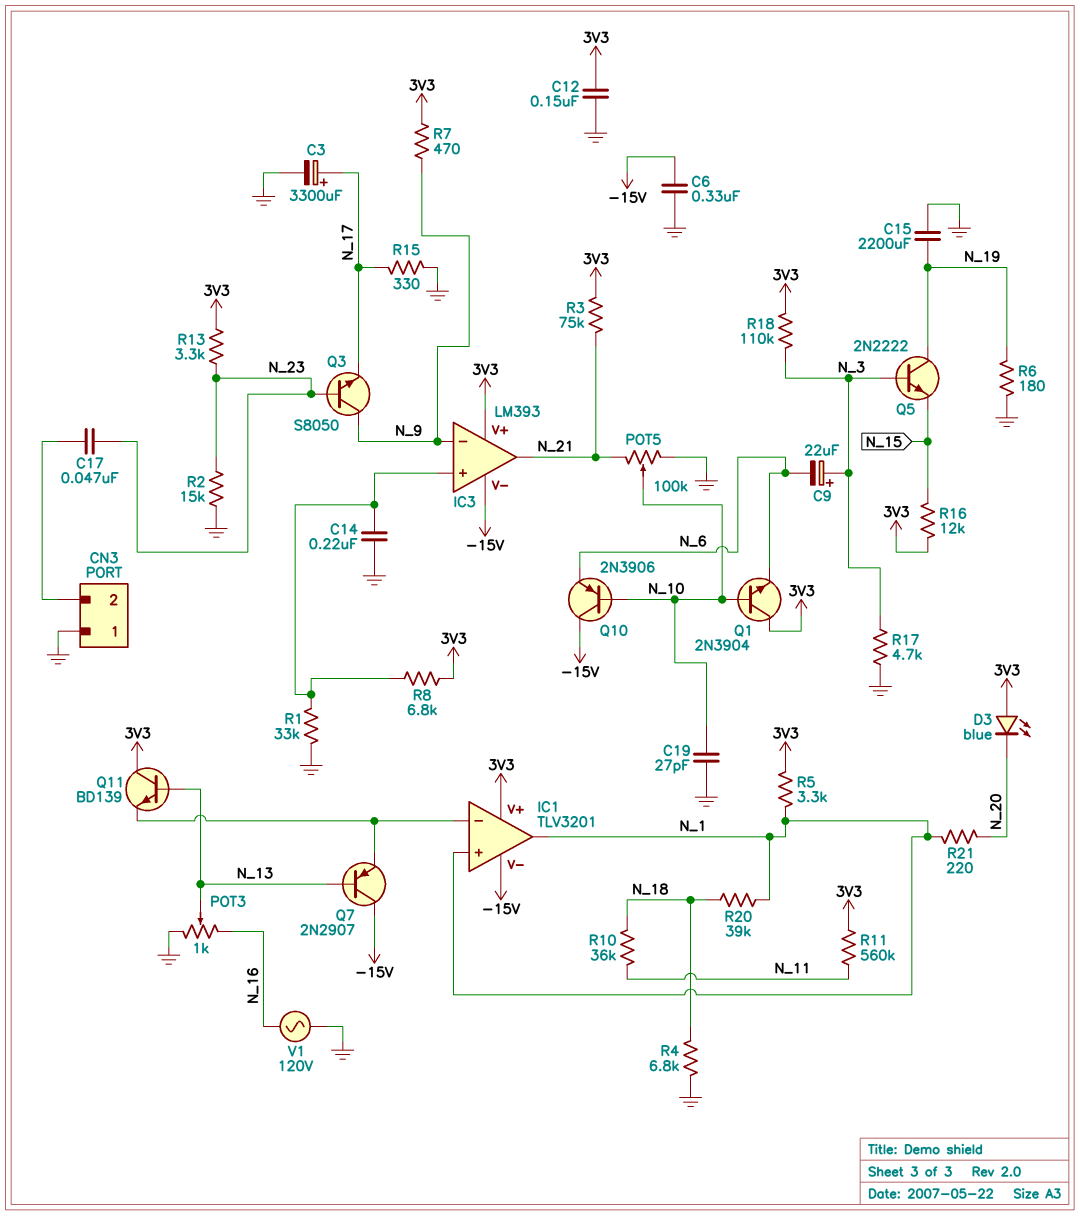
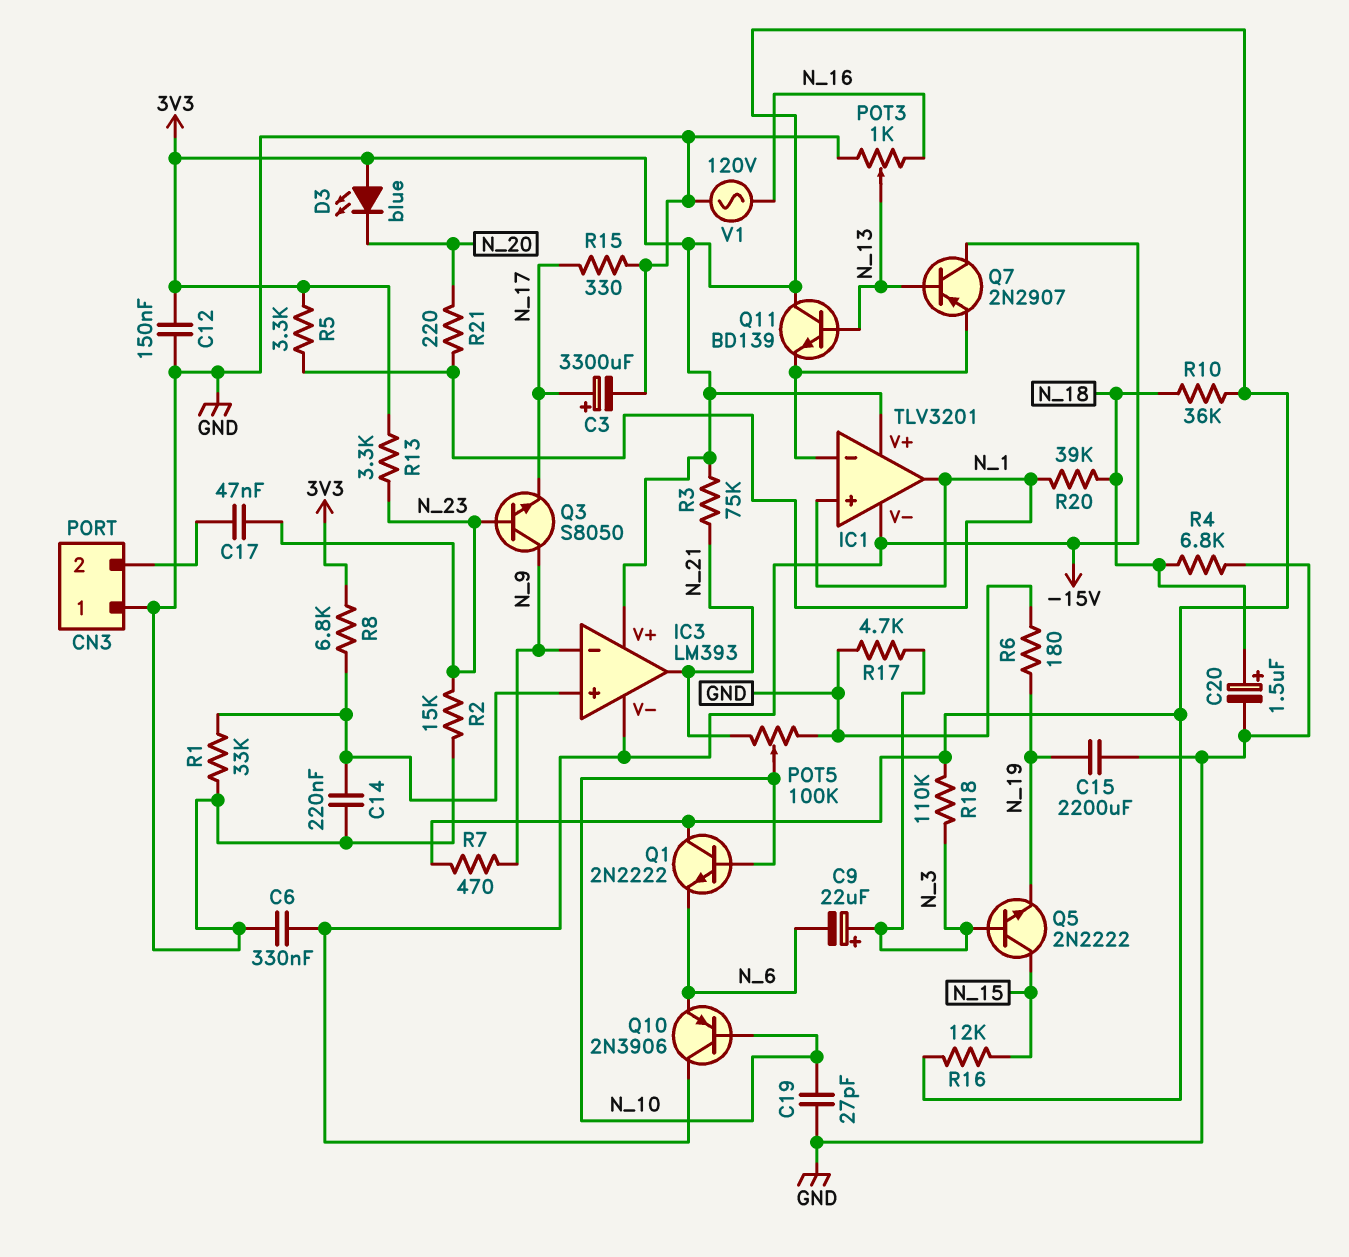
C20: none -> 1.5uF (plus N_18, minus GND)
Q1: NPN 2N3904 (B N_10, C 3V3, E N_6) -> NPN 2N2222 (B N_10, C 3V3, E N_6)
Q5: NPN 2N2222 (B N_3, C N_19, E N_15) -> NPN 2N2222 (B N_3, C N_15, E N_19)
R10: 36k (N_11, N_18) -> 36k (3V3, N_18)
R11: 560k (3V3, N_11) -> none

